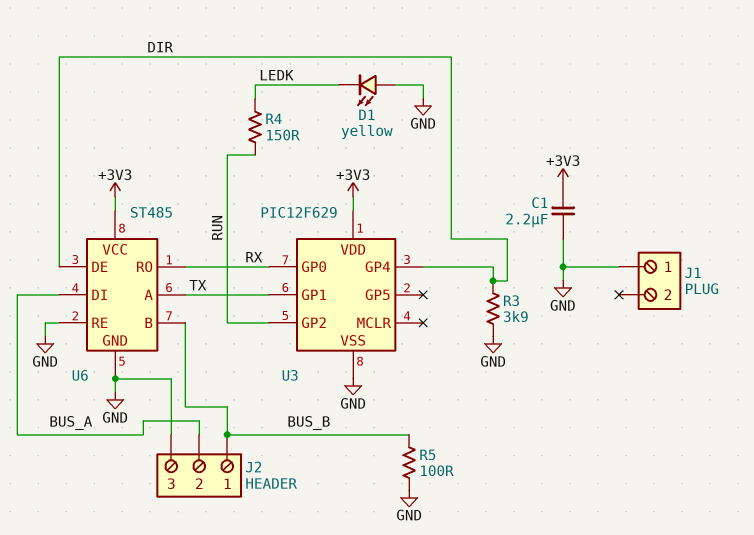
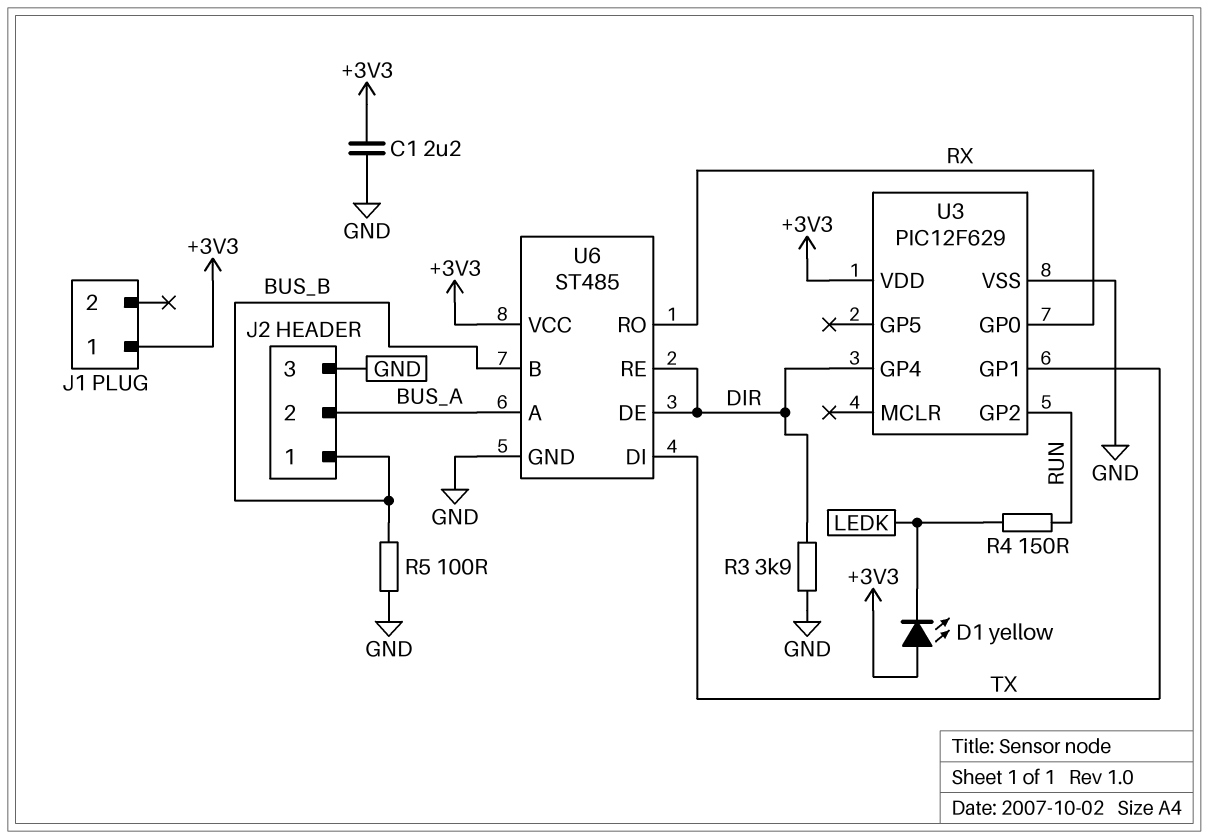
D1: LED yellow (A GND, K LEDK) -> LED yellow (A +3V3, K LEDK)
J1 pin 1: GND -> +3V3
U6 pin A: TX -> BUS_A
U6 pin DI: BUS_A -> TX
U6 pin RE: GND -> DIR

